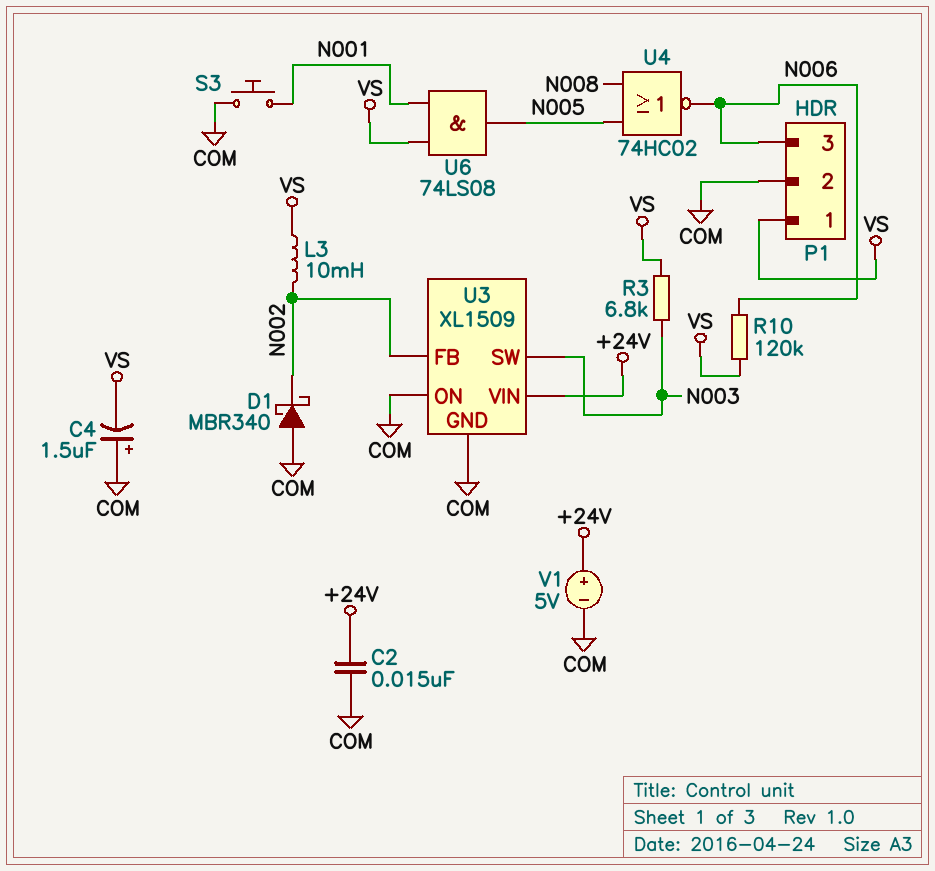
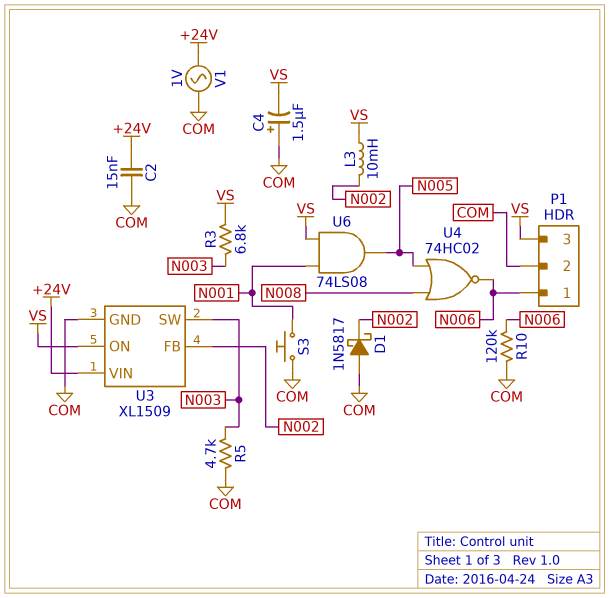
D1: schottky MBR340 (A COM, K N002) -> schottky 1N5817 (A COM, K N002)
P1 pin 1: VS -> N006
P1 pin 3: N006 -> VS
R5: none -> 4.7k (COM, N003)
R10: 120k (N006, VS) -> 120k (COM, N006)
U3 pin ON: COM -> VS
V1: 5V (plus +24V, minus COM) -> AC 1V (+24V, COM)

